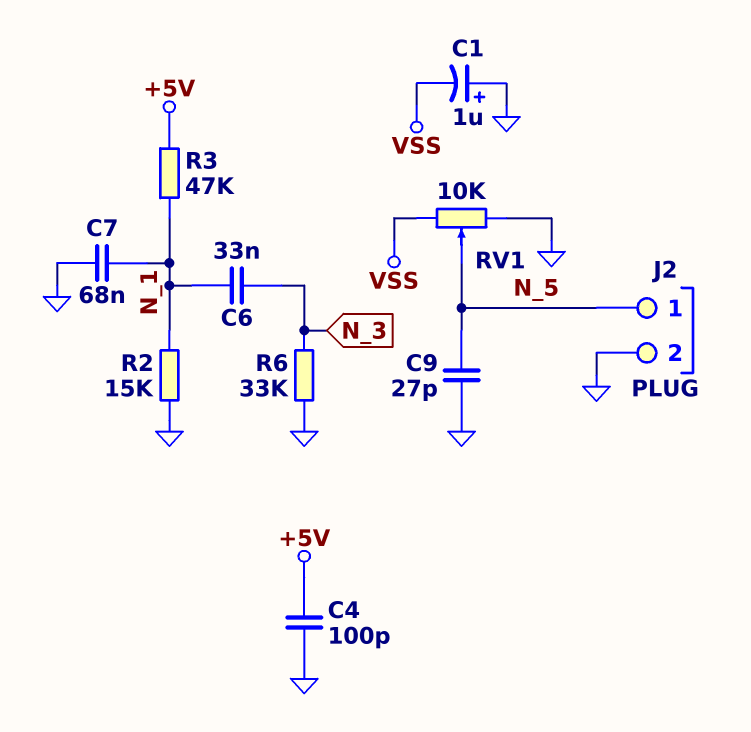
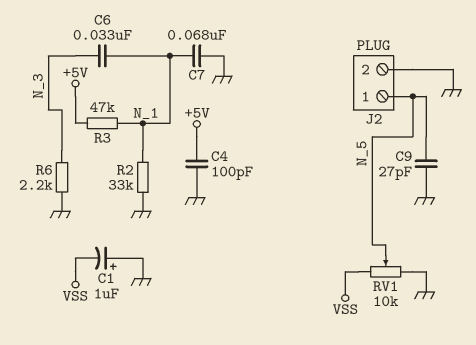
R2: 15k (GND, N_1) -> 33k (GND, N_1)
R6: 33k (GND, N_3) -> 2.2k (GND, N_3)

